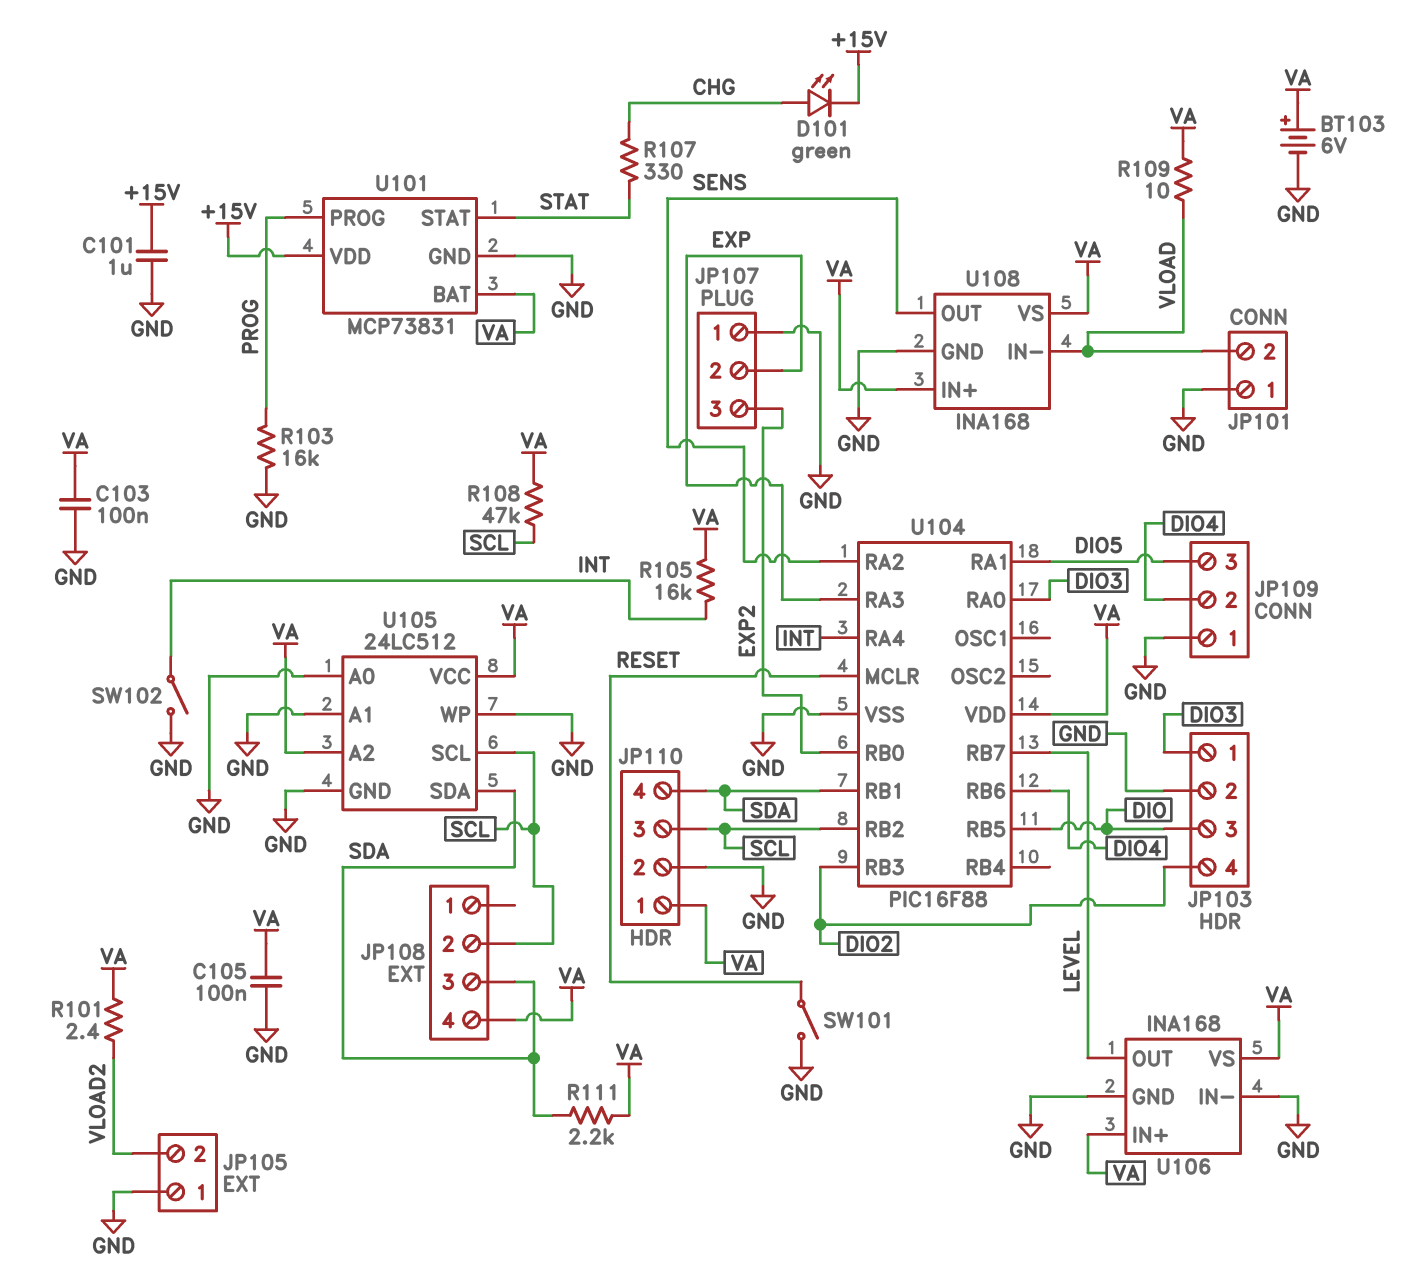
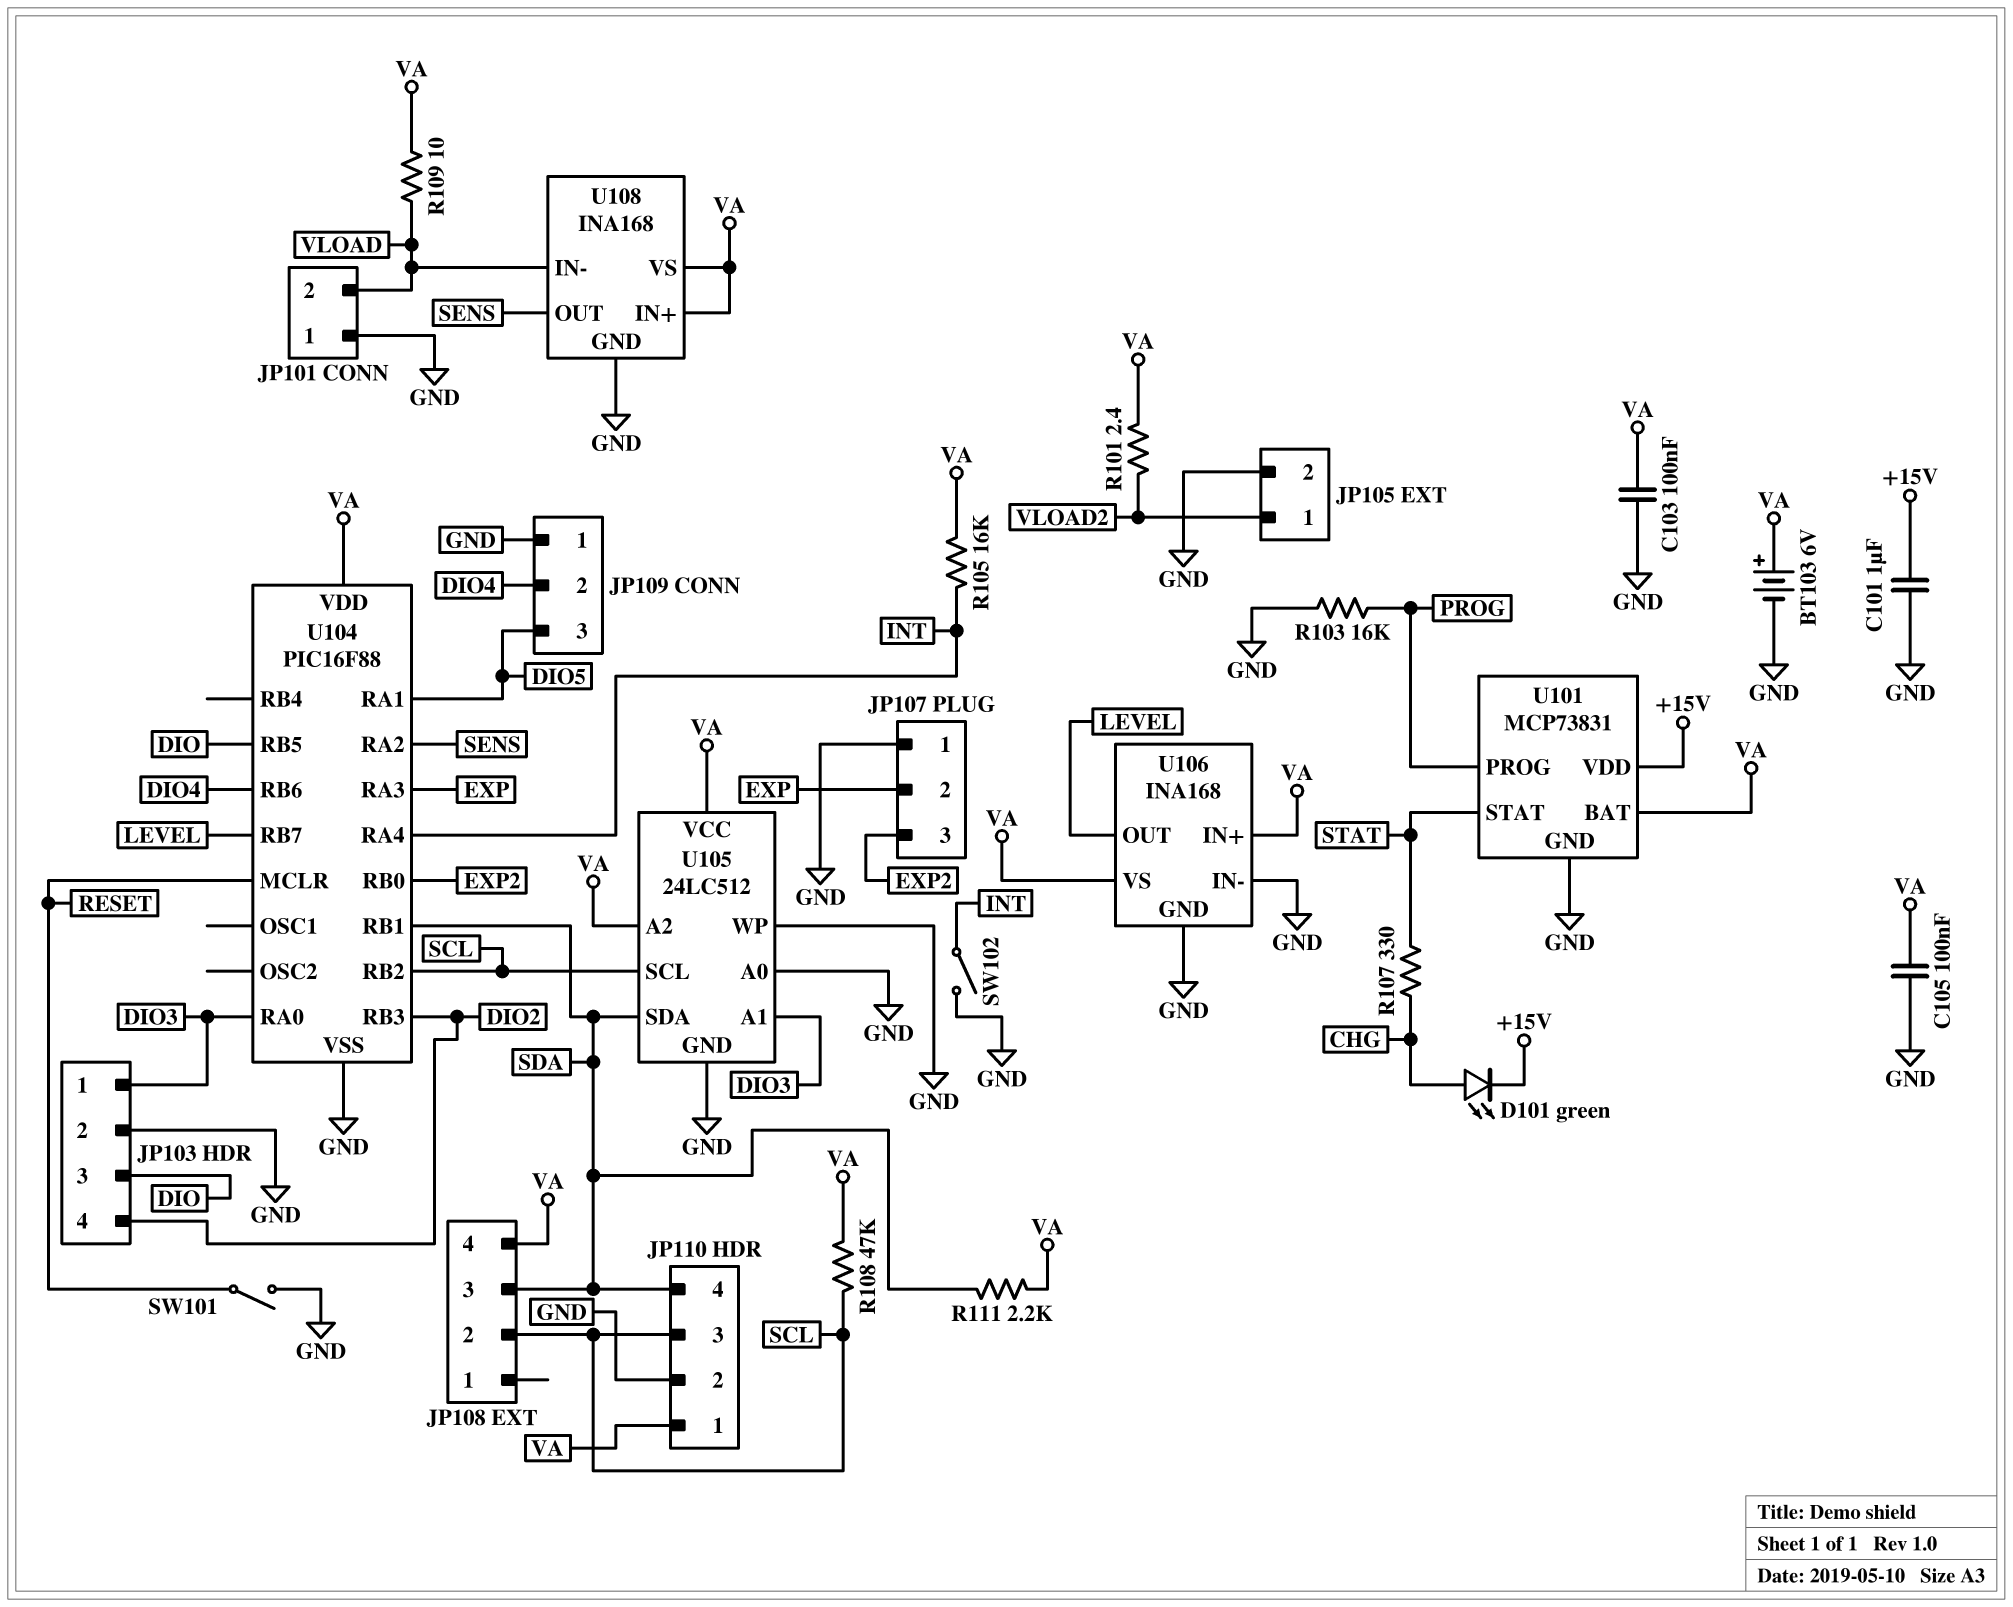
JP105 pin 1: GND -> VLOAD2
JP105 pin 2: VLOAD2 -> GND
U105 pin A1: GND -> DIO3

